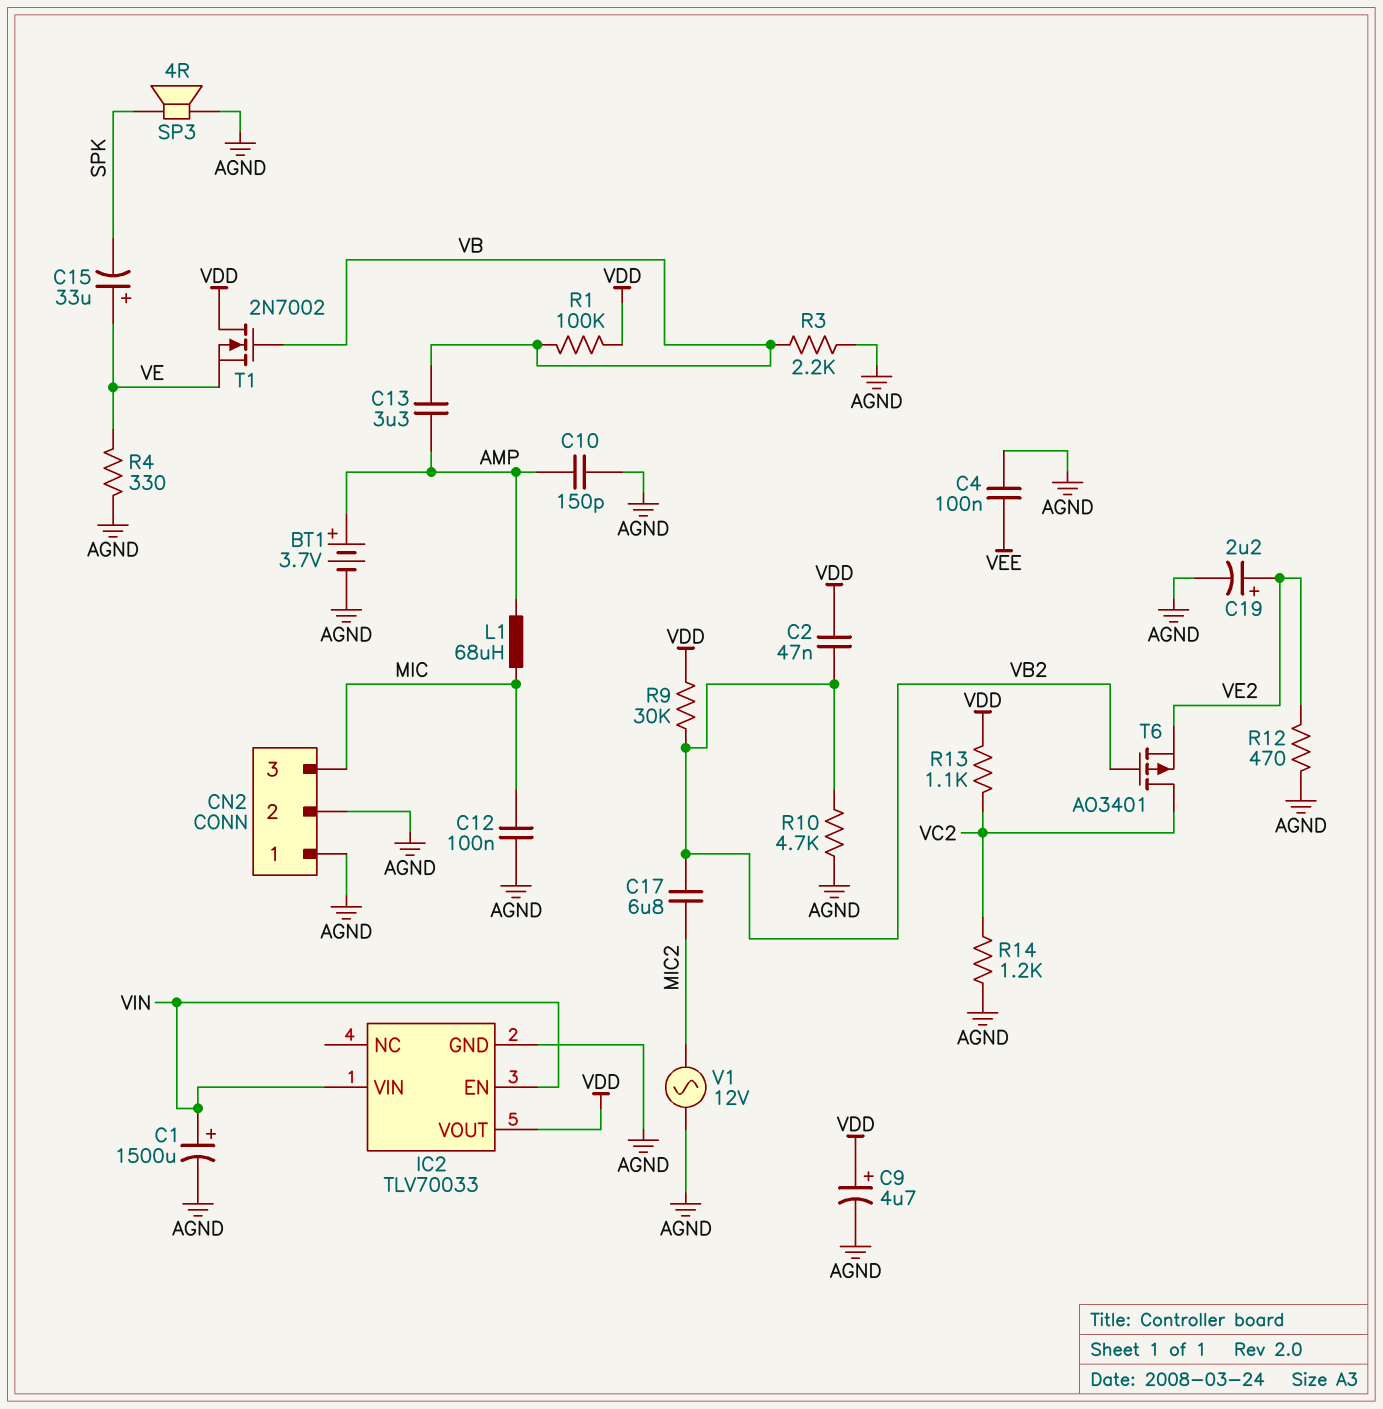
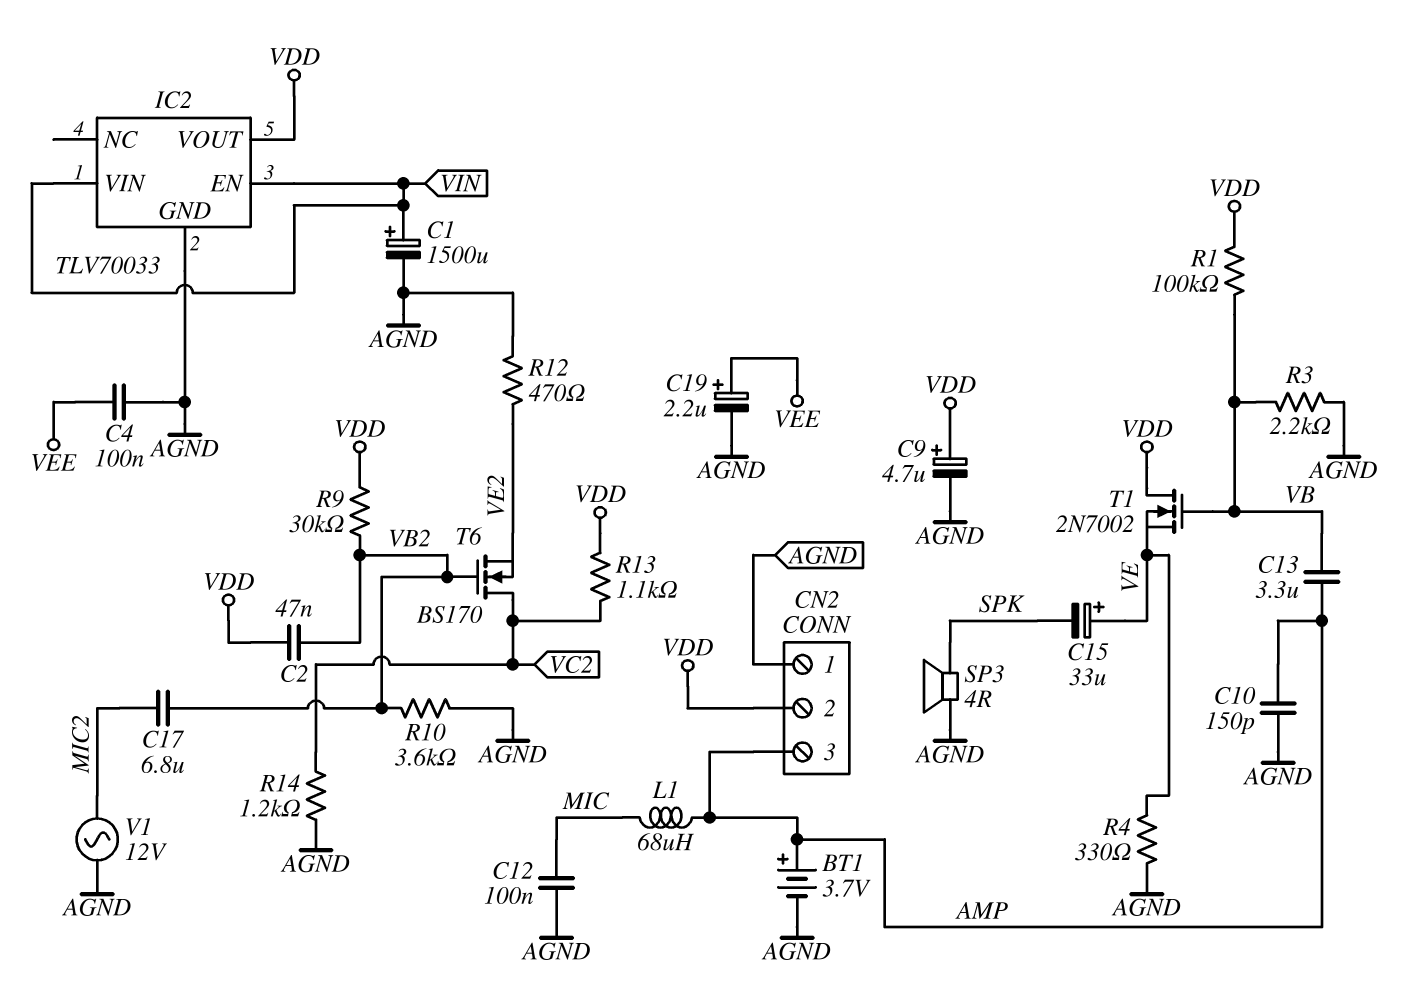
C19: 2.2uF (plus VE2, minus AGND) -> 2.2uF (plus VEE, minus AGND)
CN2 pin 2: AGND -> VDD
CN2 pin 3: MIC -> AMP
R10: 4.7k (AGND, VB2) -> 3.6k (AGND, VB2)
T6: PMOS AO3401 (G VB2, D VC2, S VE2) -> NMOS BS170 (G VB2, D VC2, S VE2)

